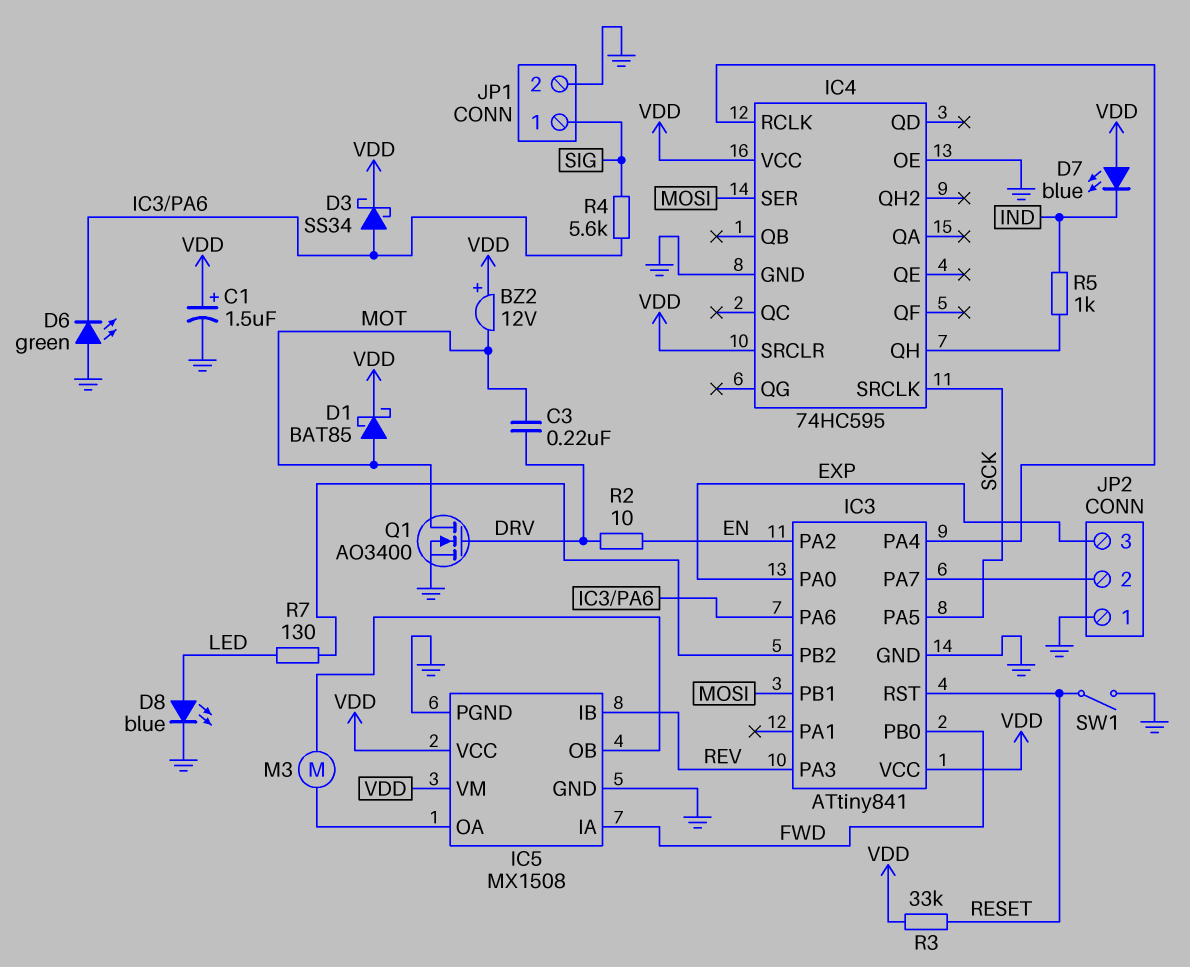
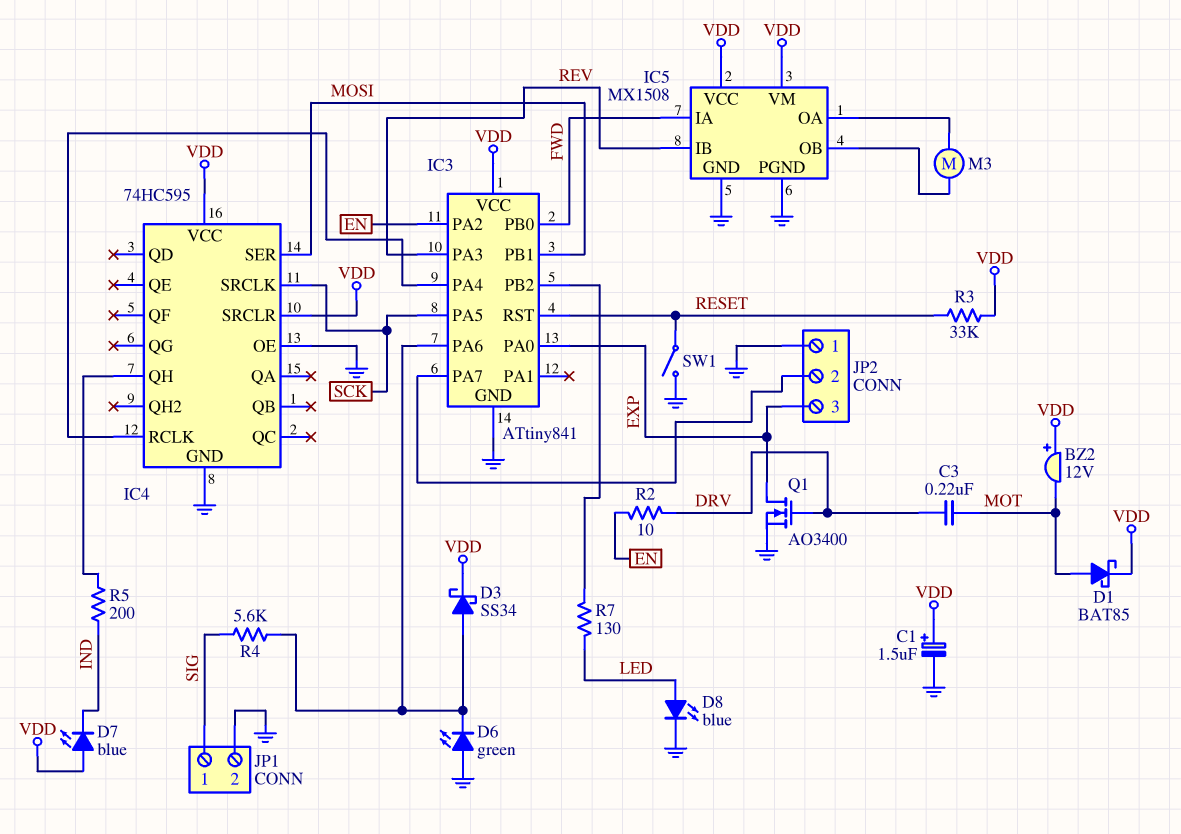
Q1: NMOS AO3400 (G DRV, D MOT, S GND) -> NMOS AO3400 (G DRV, D EXP, S GND)
R5: 1k (IC4/QH, IND) -> 200 (IC4/QH, IND)

